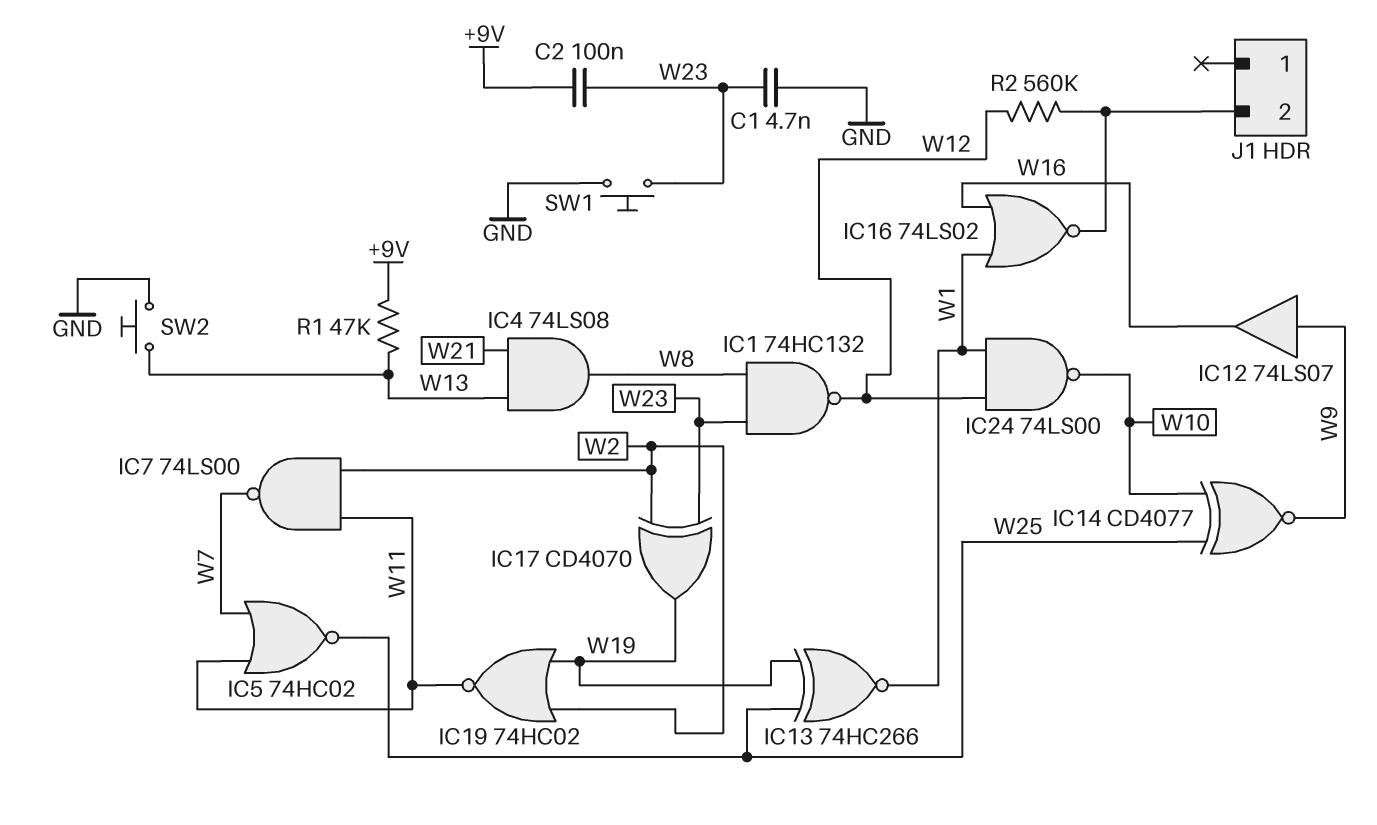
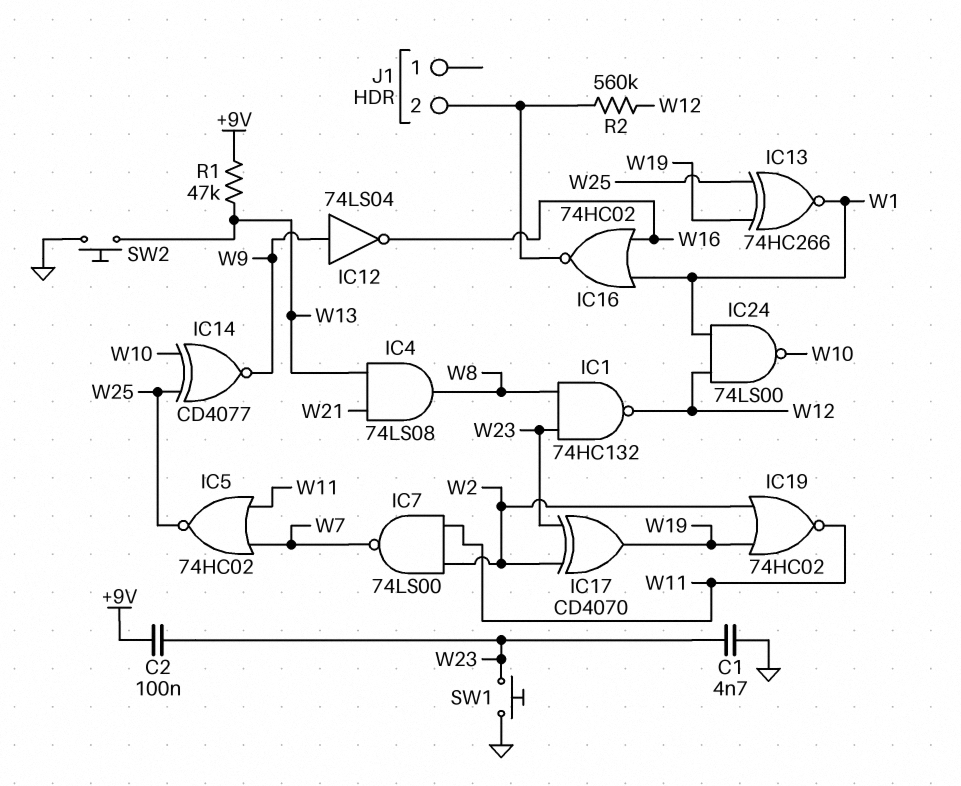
IC12: buffer 74LS07 (in W9, out W16) -> NOT 74LS04 (in W9, out W16)
IC16: NOR 74LS02 (in W1, in W16, out J1/2) -> NOR 74HC02 (in W1, in W16, out J1/2)

